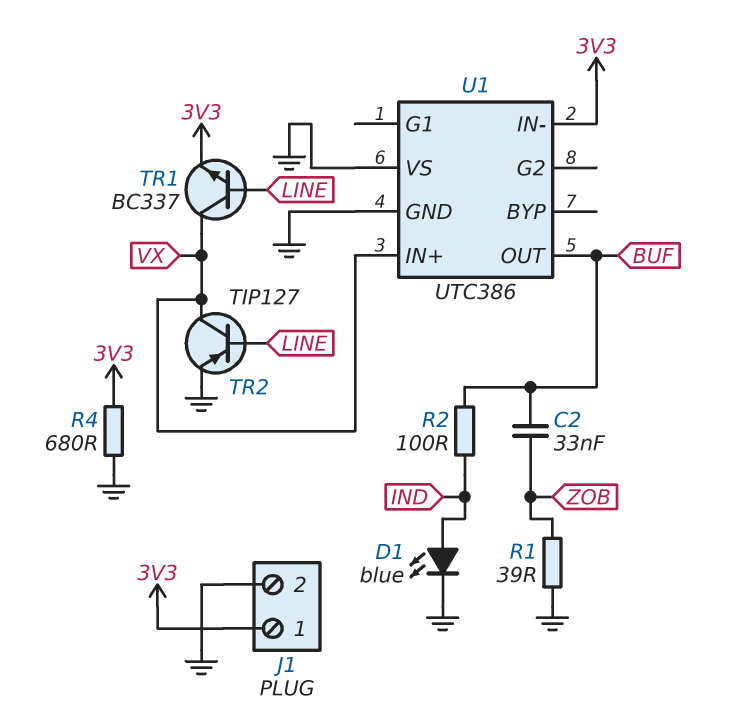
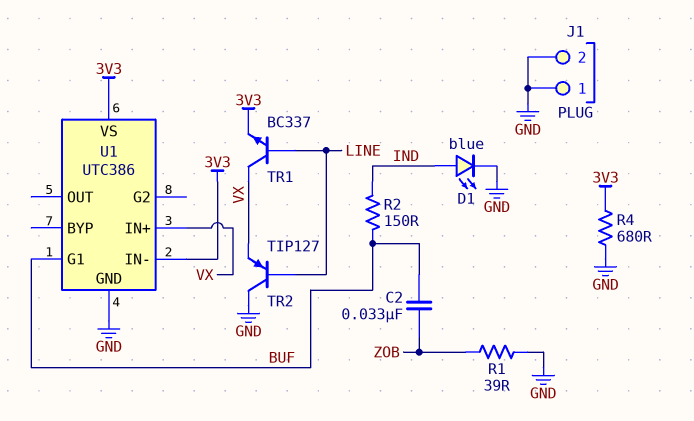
J1 pin 1: 3V3 -> GND
R2: 100 (BUF, IND) -> 150 (BUF, IND)
TR2: PNP TIP127 (B LINE, C VX, E GND) -> PNP TIP127 (B LINE, C GND, E VX)
U1 pin G1: none -> BUF
U1 pin OUT: BUF -> none
U1 pin VS: GND -> 3V3

